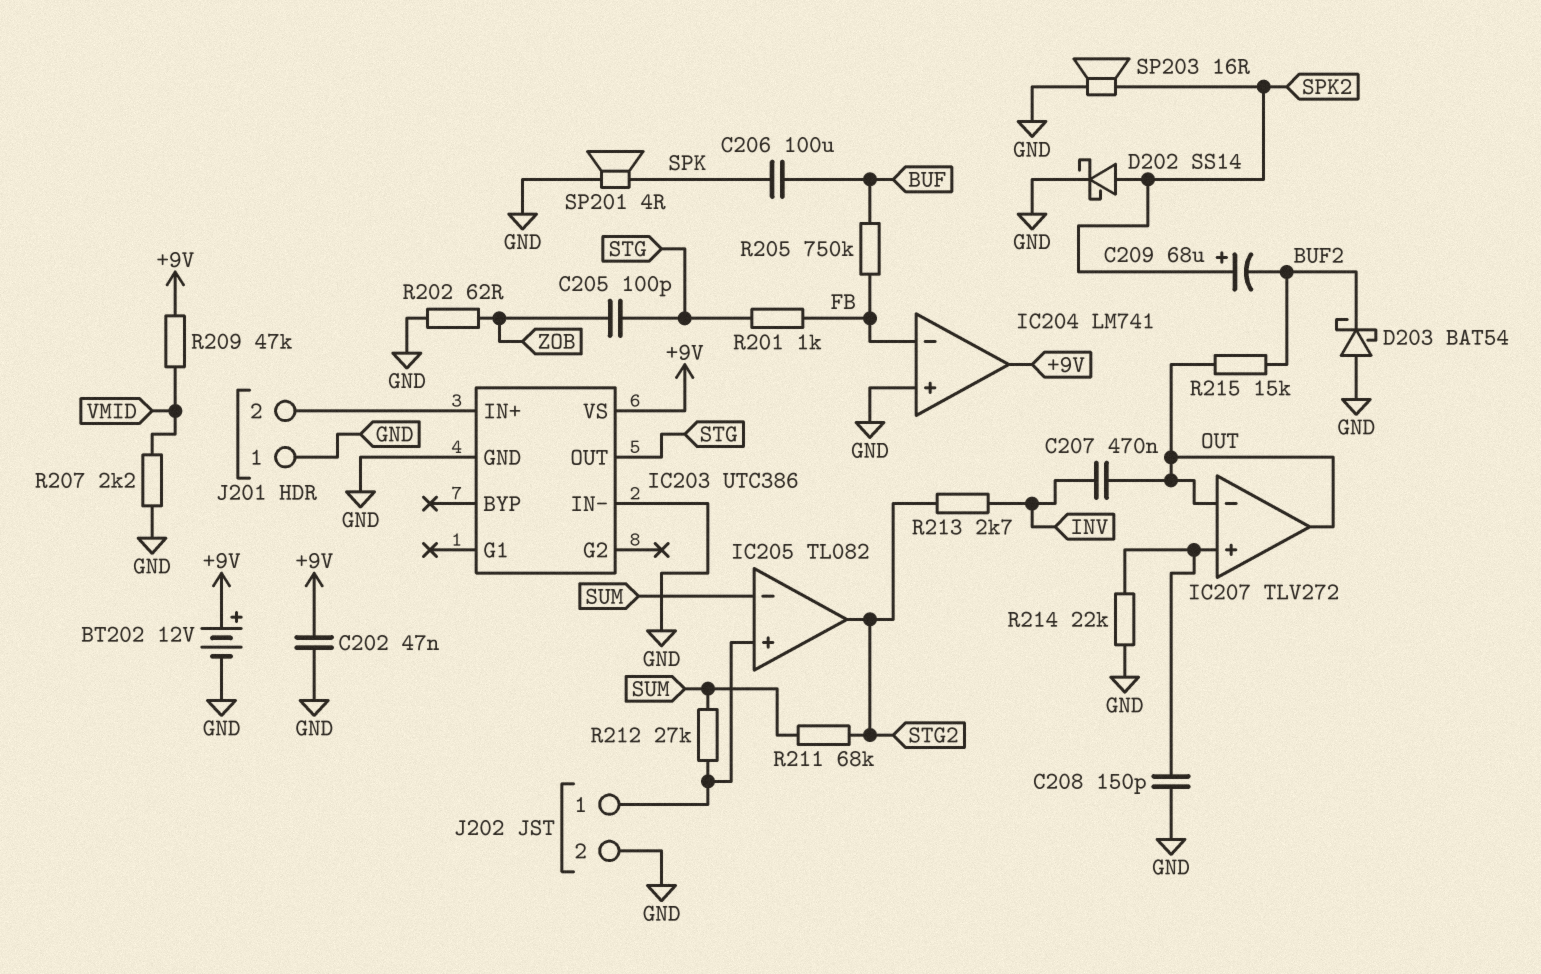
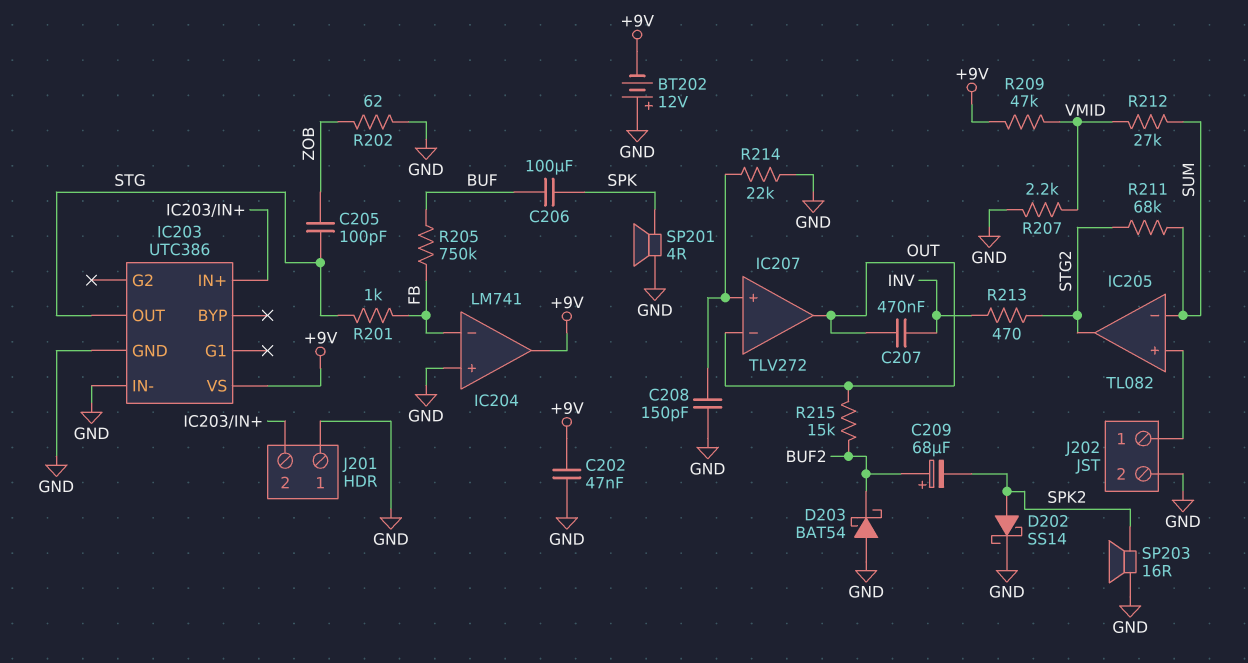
BT202: 12V (plus +9V, minus GND) -> 12V (plus GND, minus +9V)
C209: 68uF (plus SPK2, minus BUF2) -> 68uF (plus BUF2, minus SPK2)
R212: 27k (IC205/in+, SUM) -> 27k (SUM, VMID)
R213: 2.7k (INV, STG2) -> 470 (INV, STG2)

